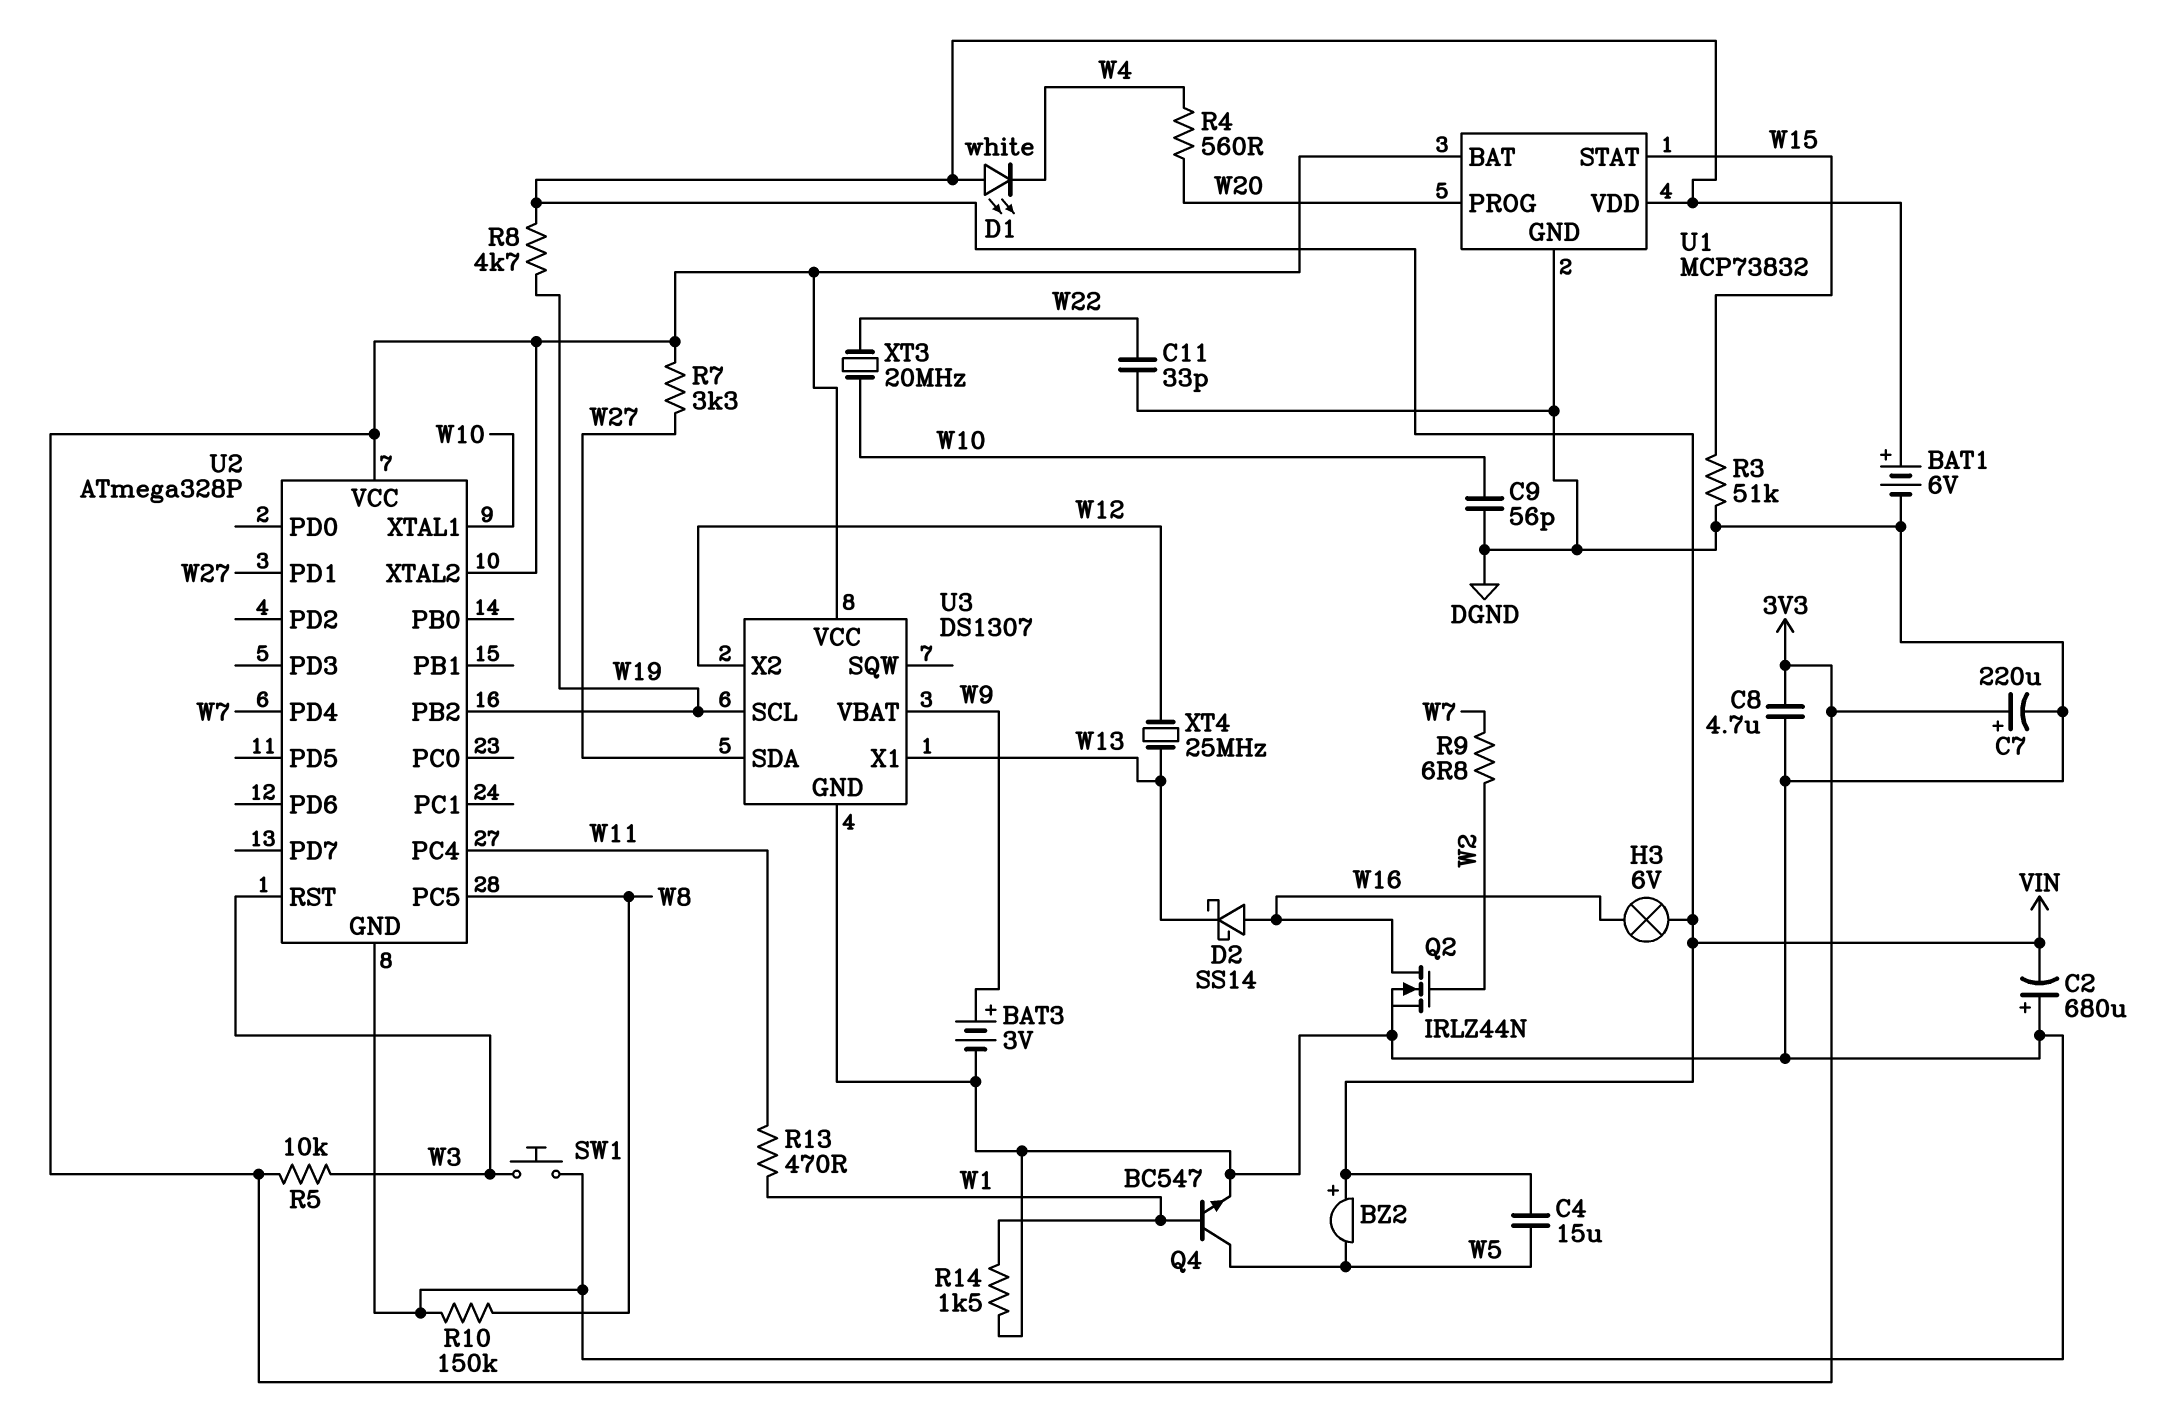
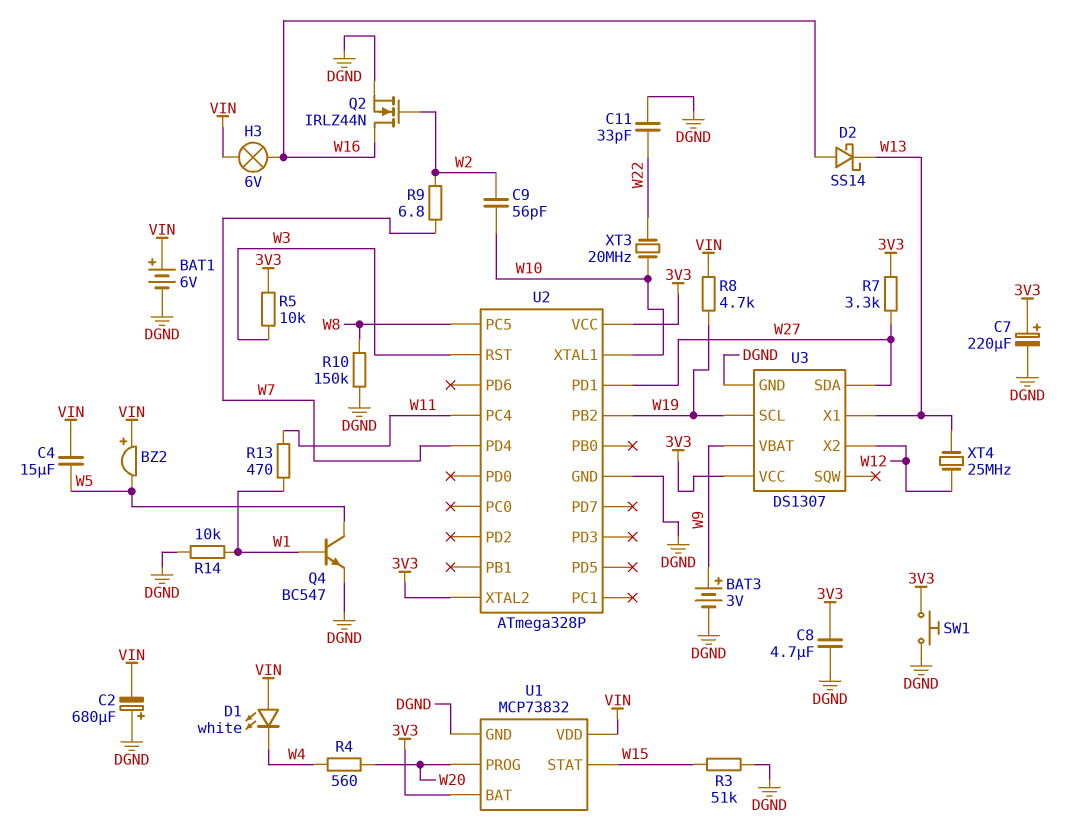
C9: 56pF (DGND, W10) -> 56pF (W2, W10)
R14: 1.5k (DGND, W1) -> 10k (DGND, W1)
SW1: button (DGND, W3) -> button (3V3, DGND)

